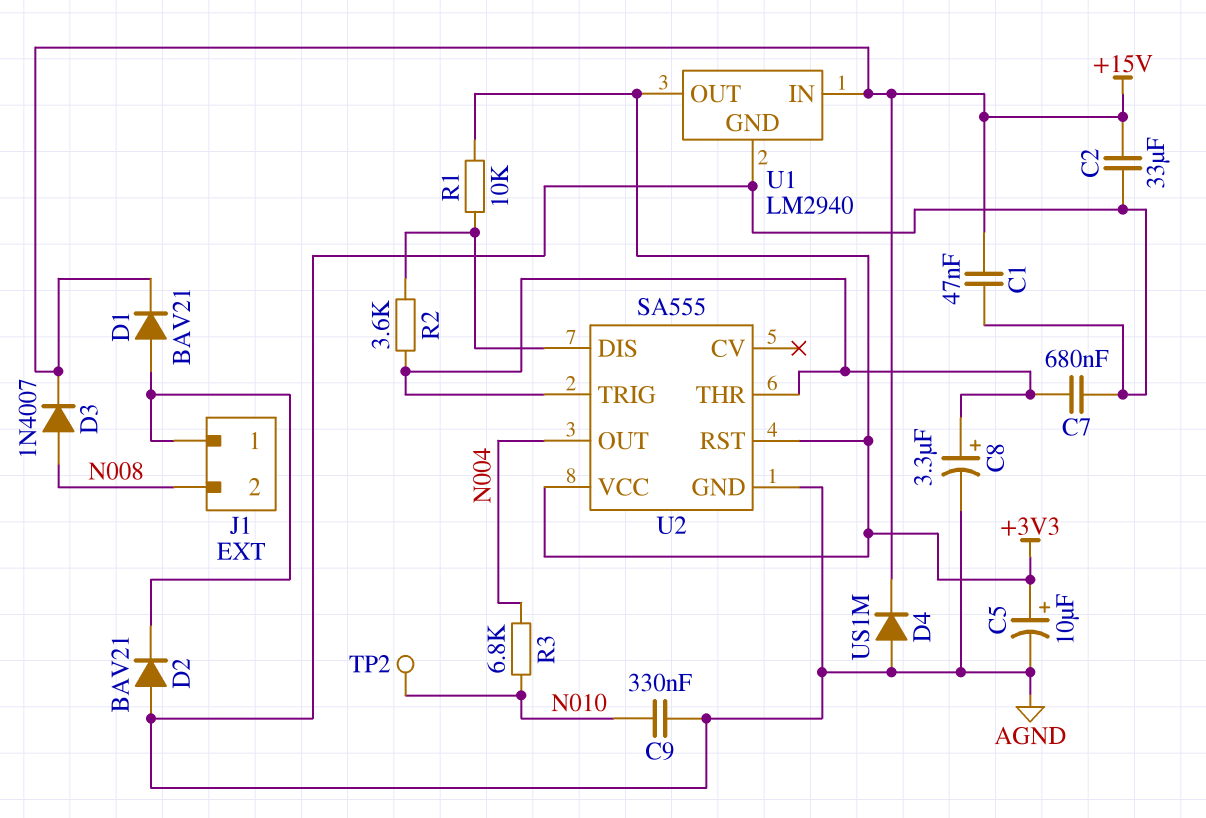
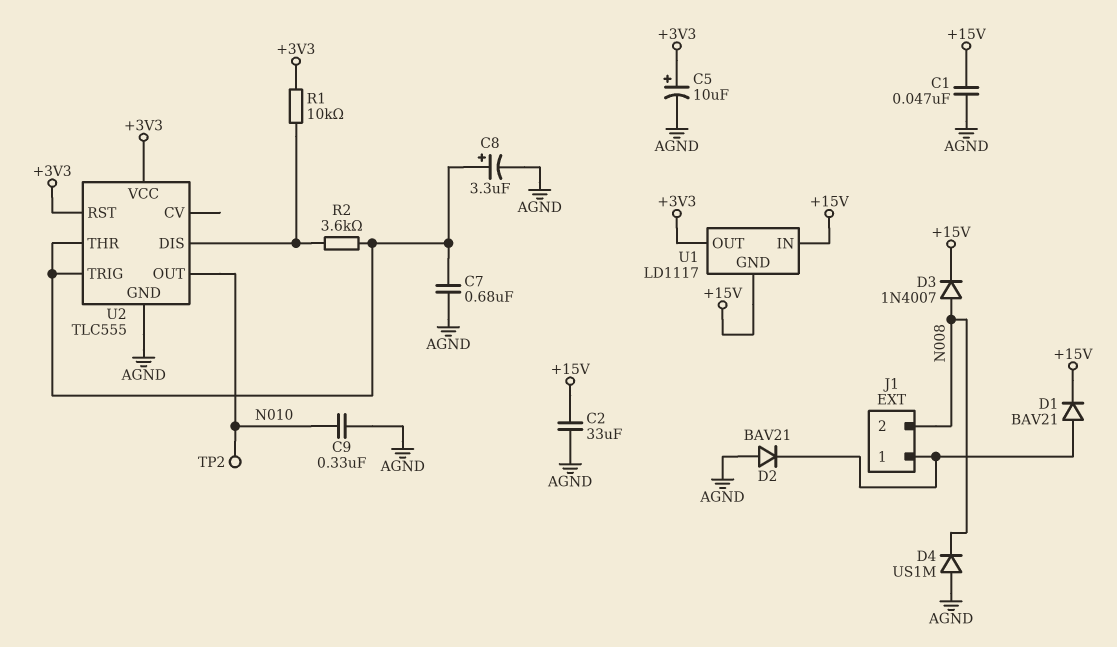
D4: diode US1M (A AGND, K +15V) -> diode US1M (A AGND, K N008)
R3: 6.8k (N004, N010) -> none
U1: LM2940 -> LD1117
U1 pin GND: AGND -> +15V
U2: SA555 -> TLC555
U2 pin OUT: N004 -> N010

